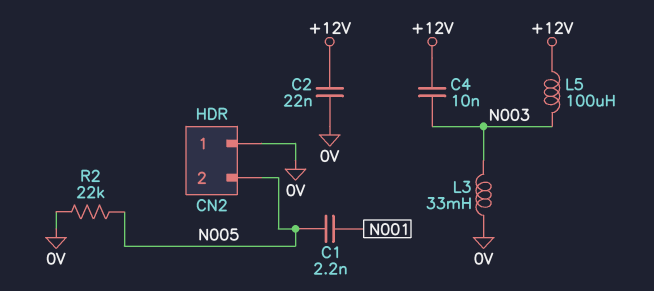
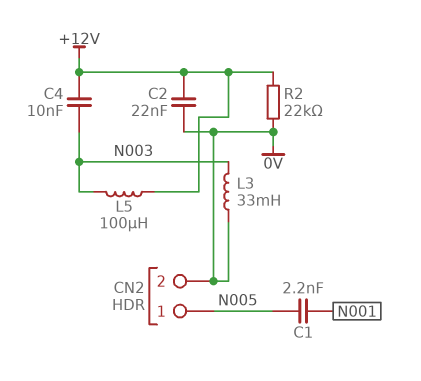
CN2 pin 1: 0V -> N005
CN2 pin 2: N005 -> 0V
R2: 22k (0V, N005) -> 22k (+12V, 0V)

